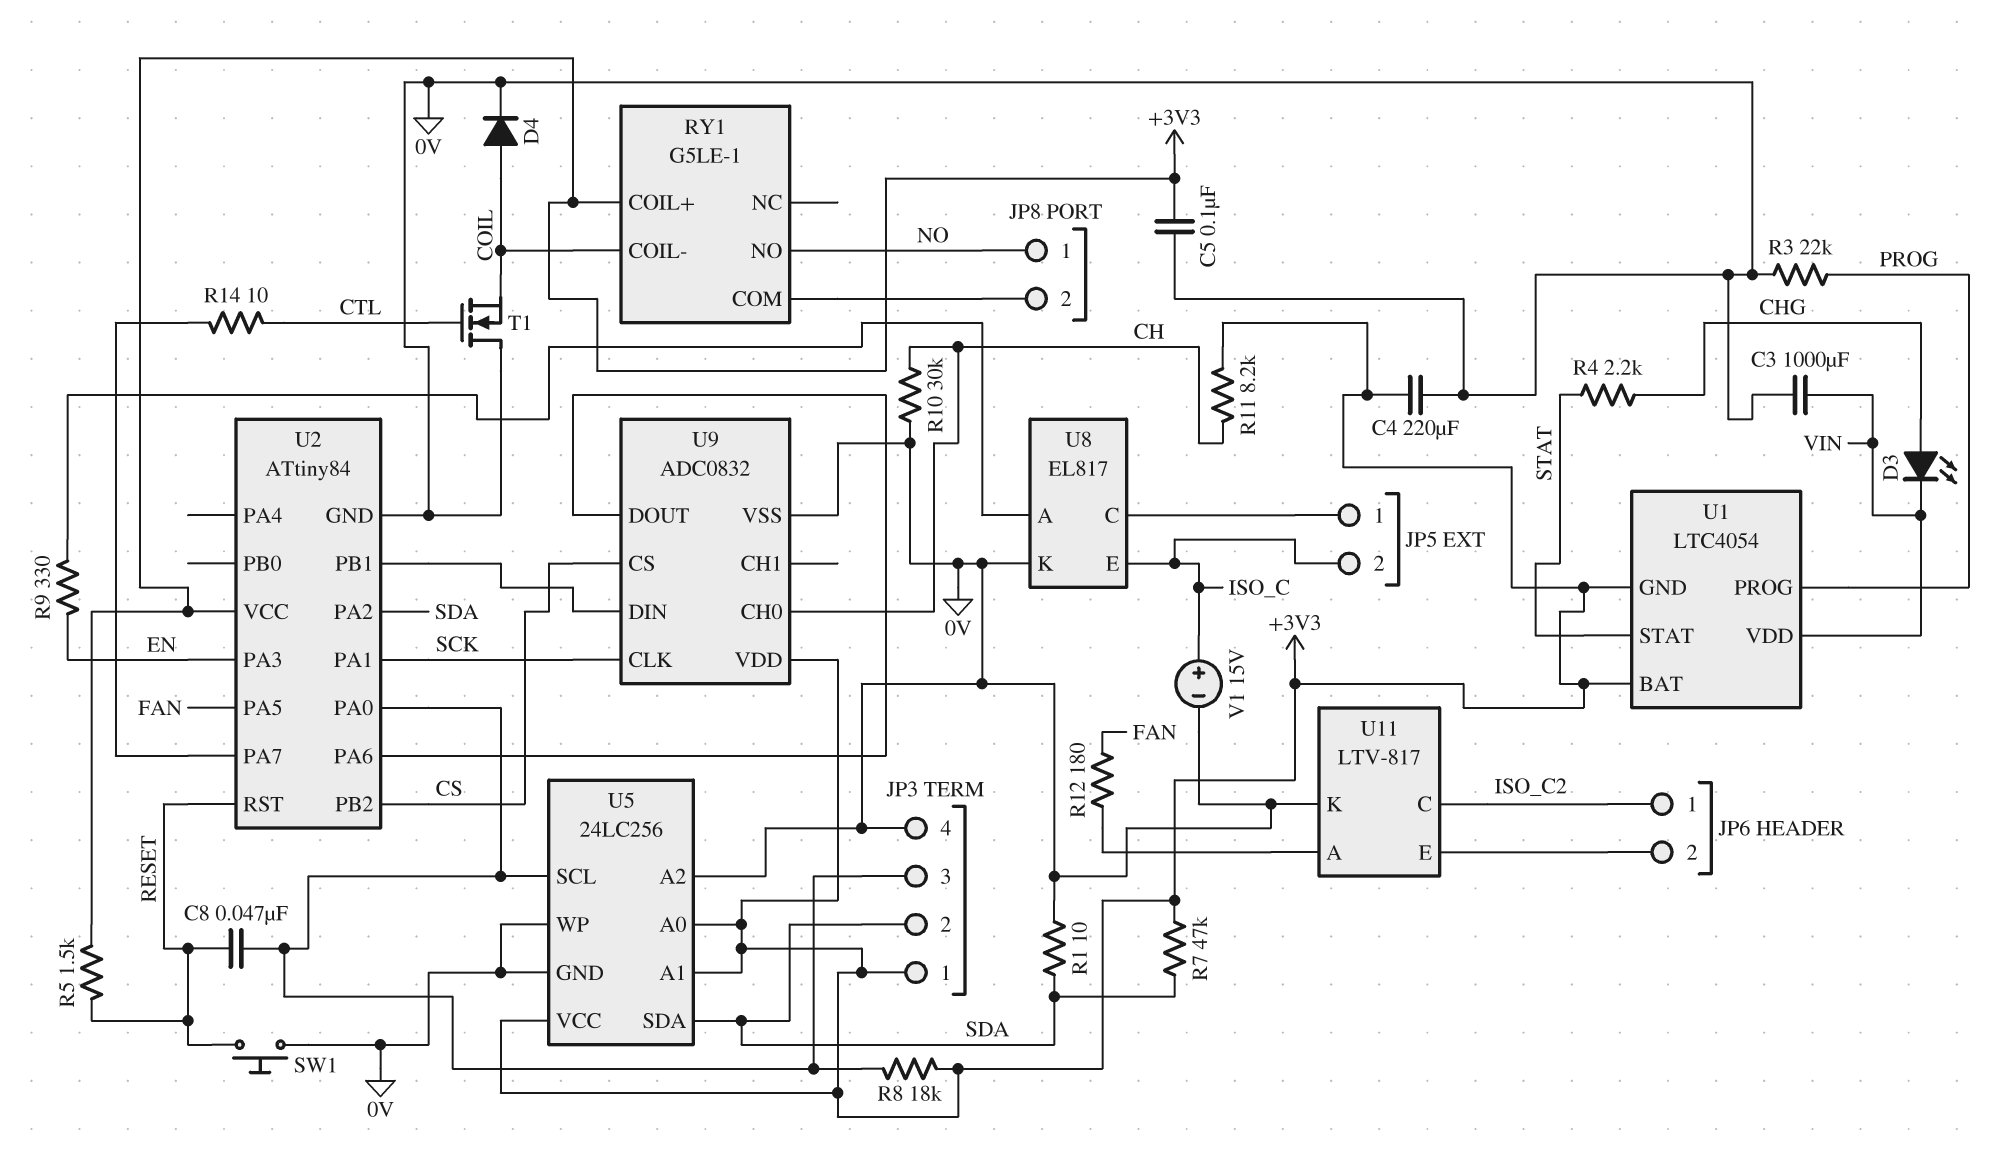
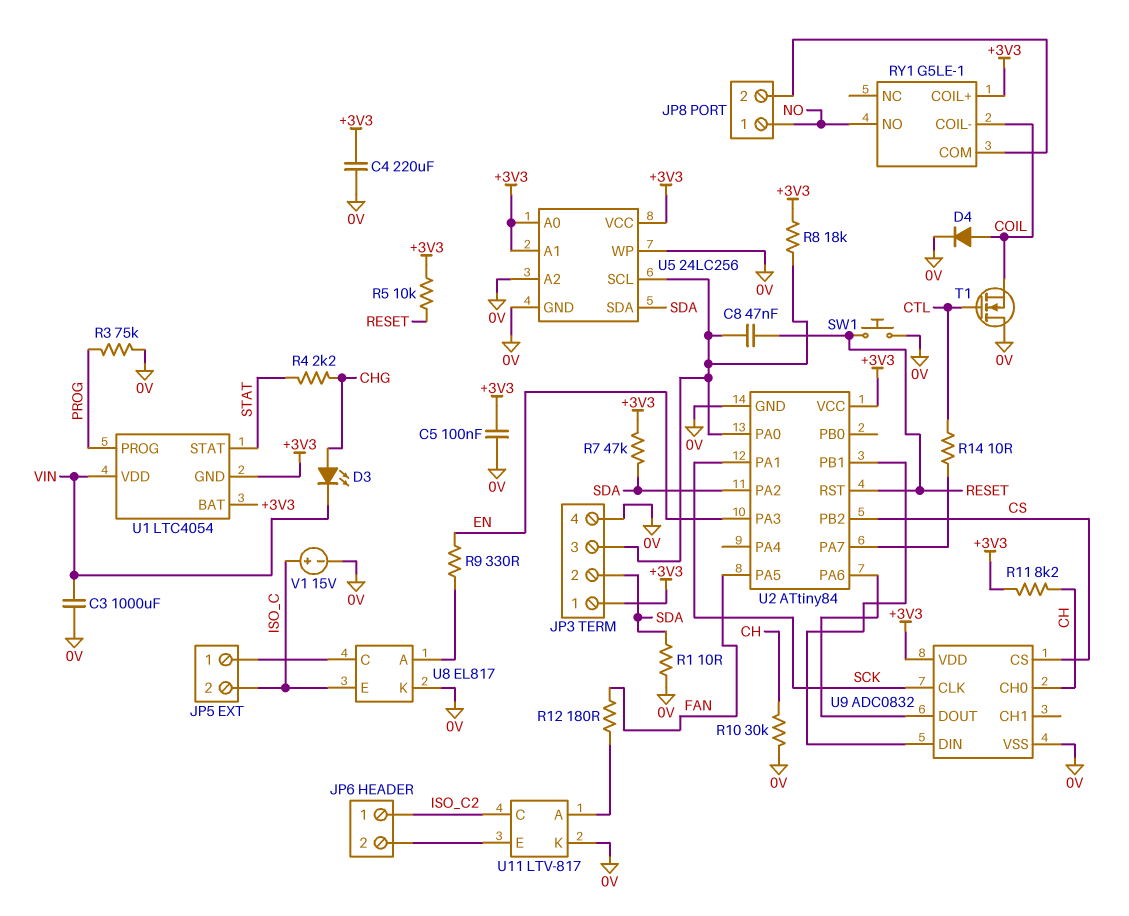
R3: 22k (0V, PROG) -> 75k (0V, PROG)
R5: 1.5k (+3V3, RESET) -> 10k (+3V3, RESET)

